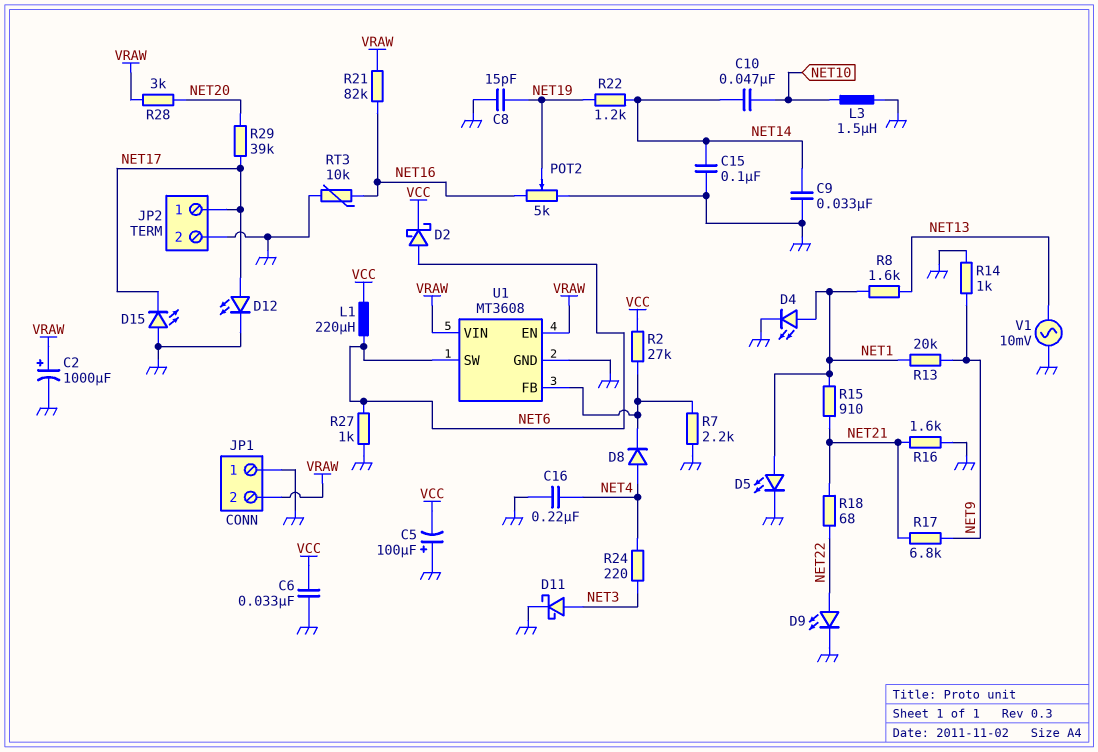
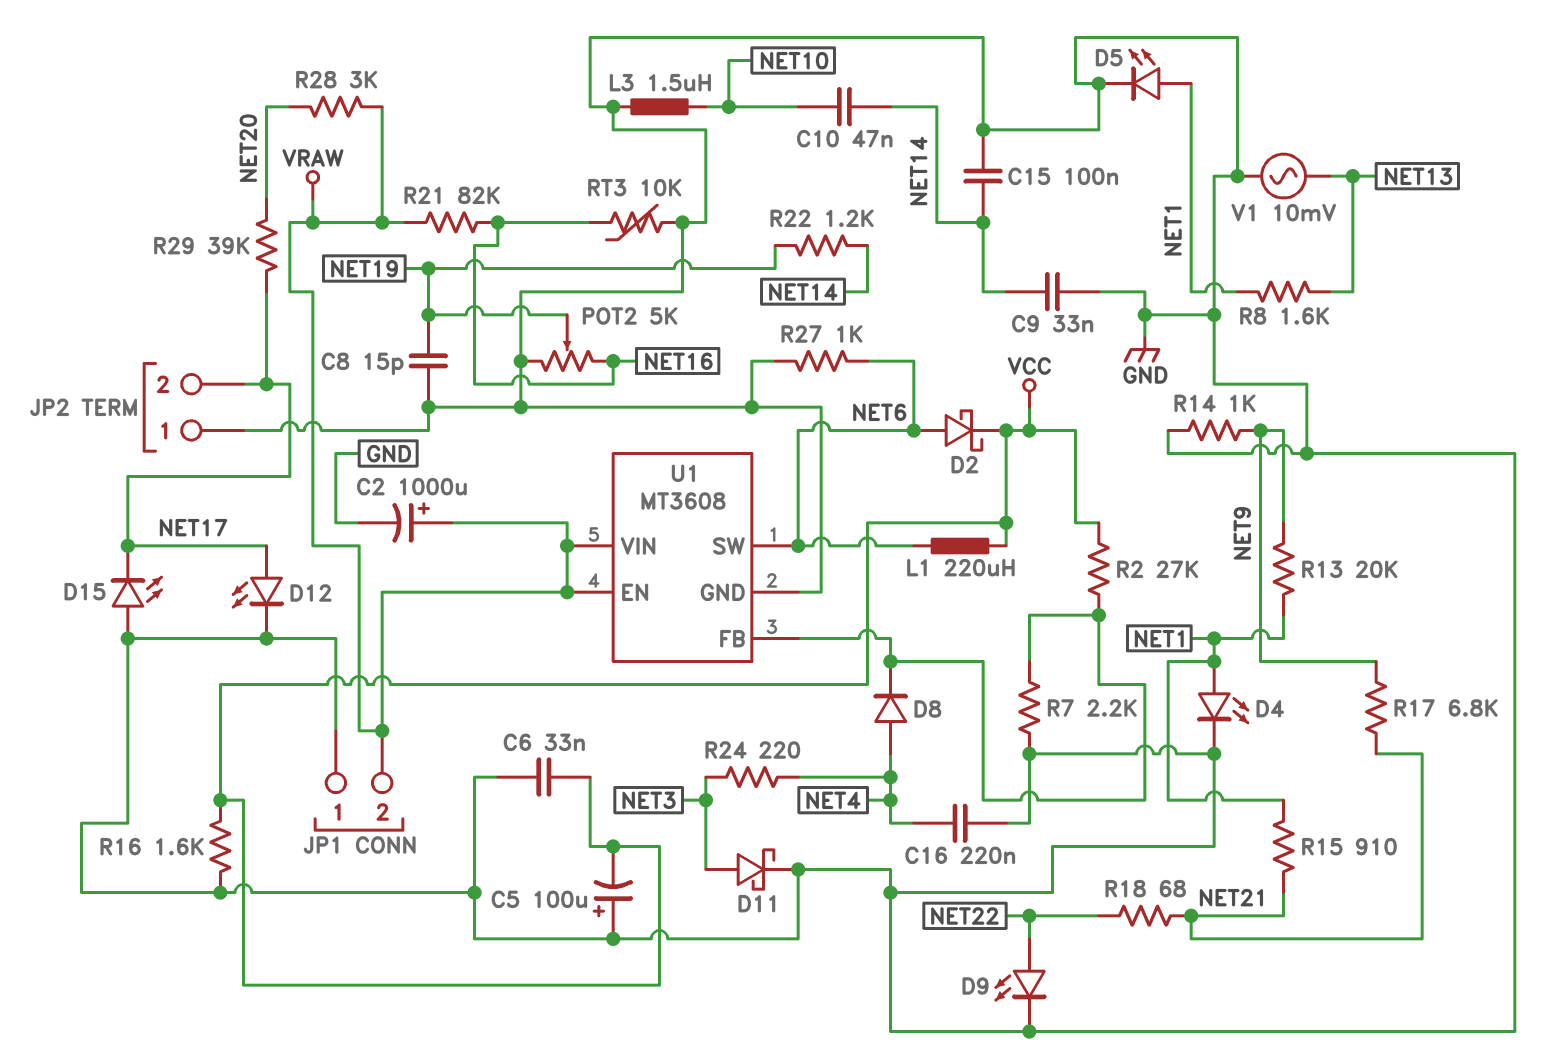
JP2 pin 1: NET17 -> GND
JP2 pin 2: GND -> NET17
R16: 1.6k (GND, NET21) -> 1.6k (GND, VCC)

